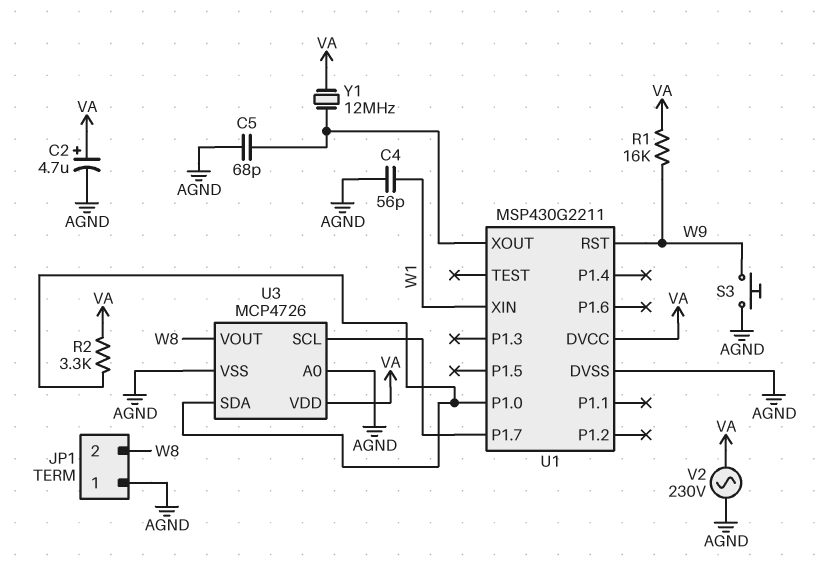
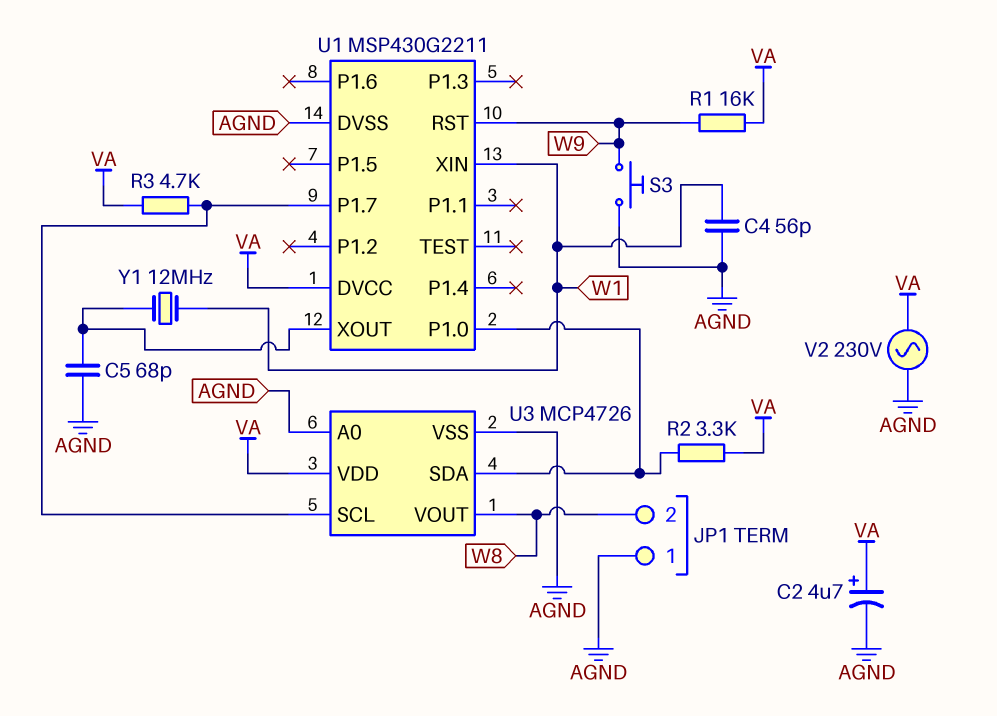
R3: none -> 4.7k (U1/P1.7, VA)
Y1: 12MHz (U1/XOUT, VA) -> 12MHz (U1/XOUT, W1)

